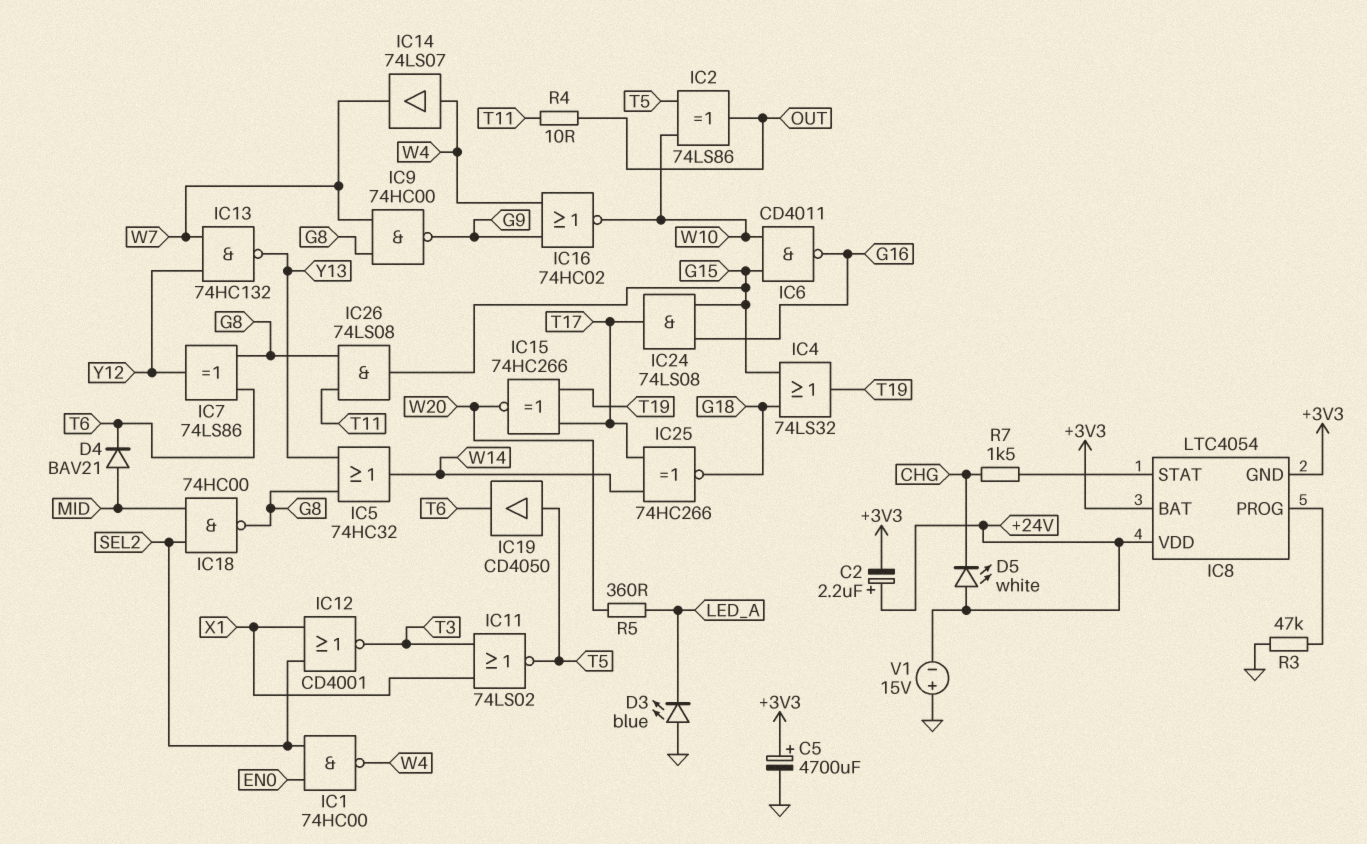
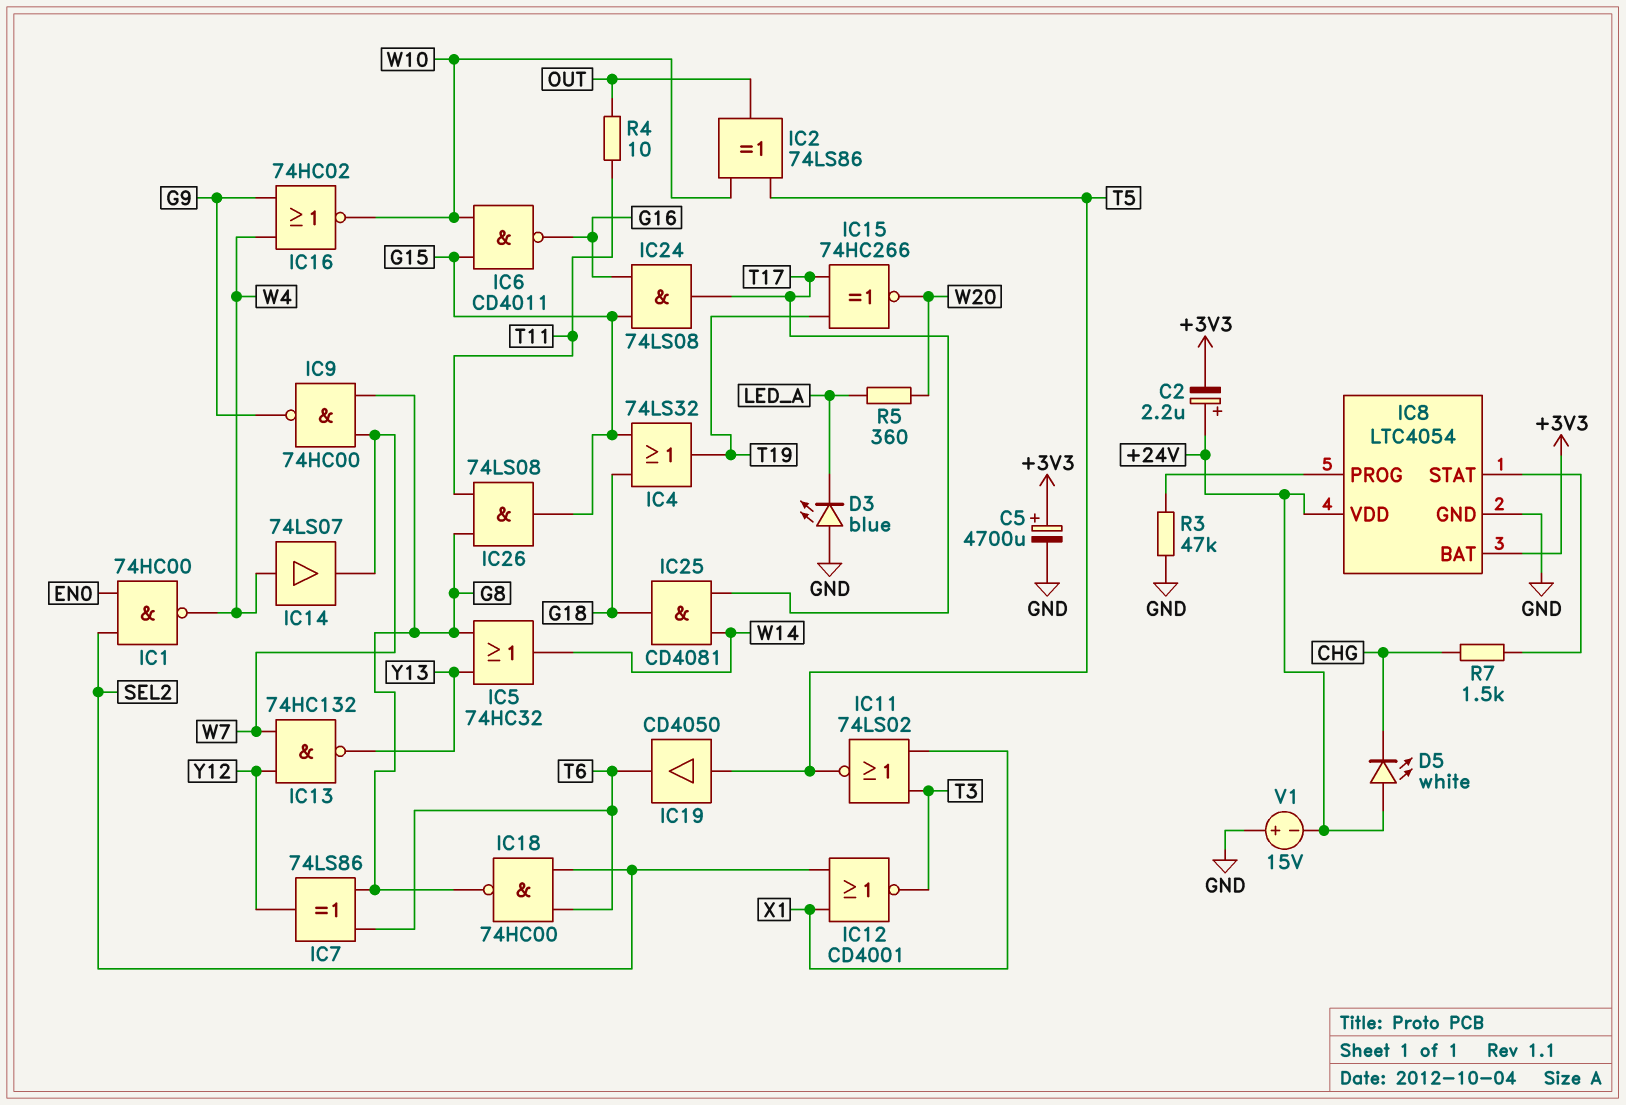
D4: diode BAV21 (A MID, K T6) -> none
IC8 pin GND: +3V3 -> GND
IC18: NAND 74HC00 (in MID, in SEL2, out G8) -> NAND 74HC00 (in SEL2, in T6, out G8)
IC25: XNOR 74HC266 (in T17, in W14, out G18) -> AND CD4081 (in T17, in W14, out G18)

